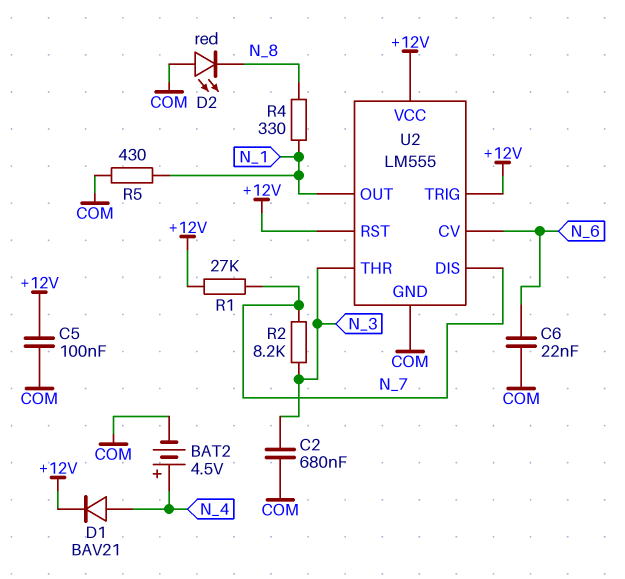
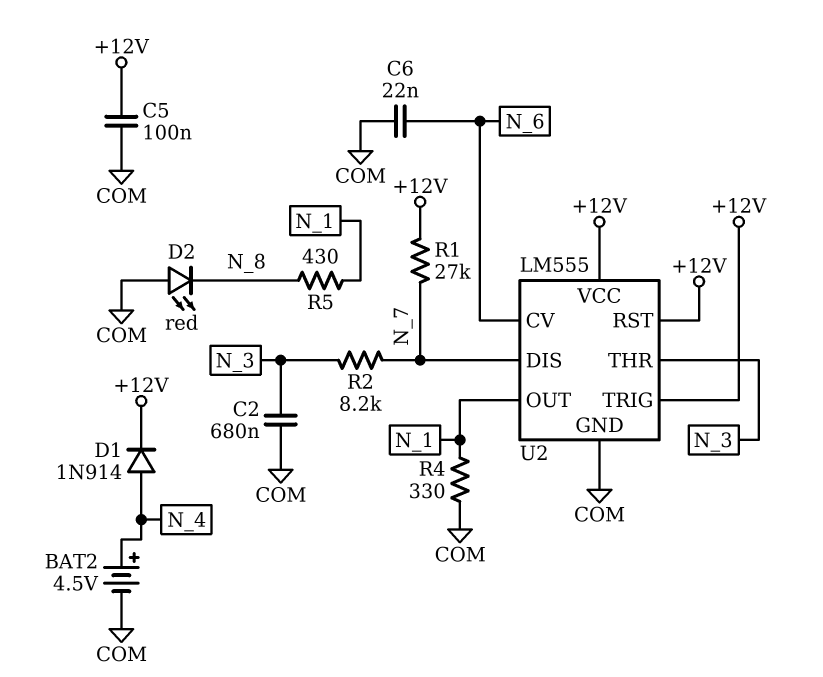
D1: diode BAV21 (A N_4, K +12V) -> diode 1N914 (A N_4, K +12V)
R4: 330 (N_1, N_8) -> 330 (COM, N_1)
R5: 430 (COM, N_1) -> 430 (N_1, N_8)

